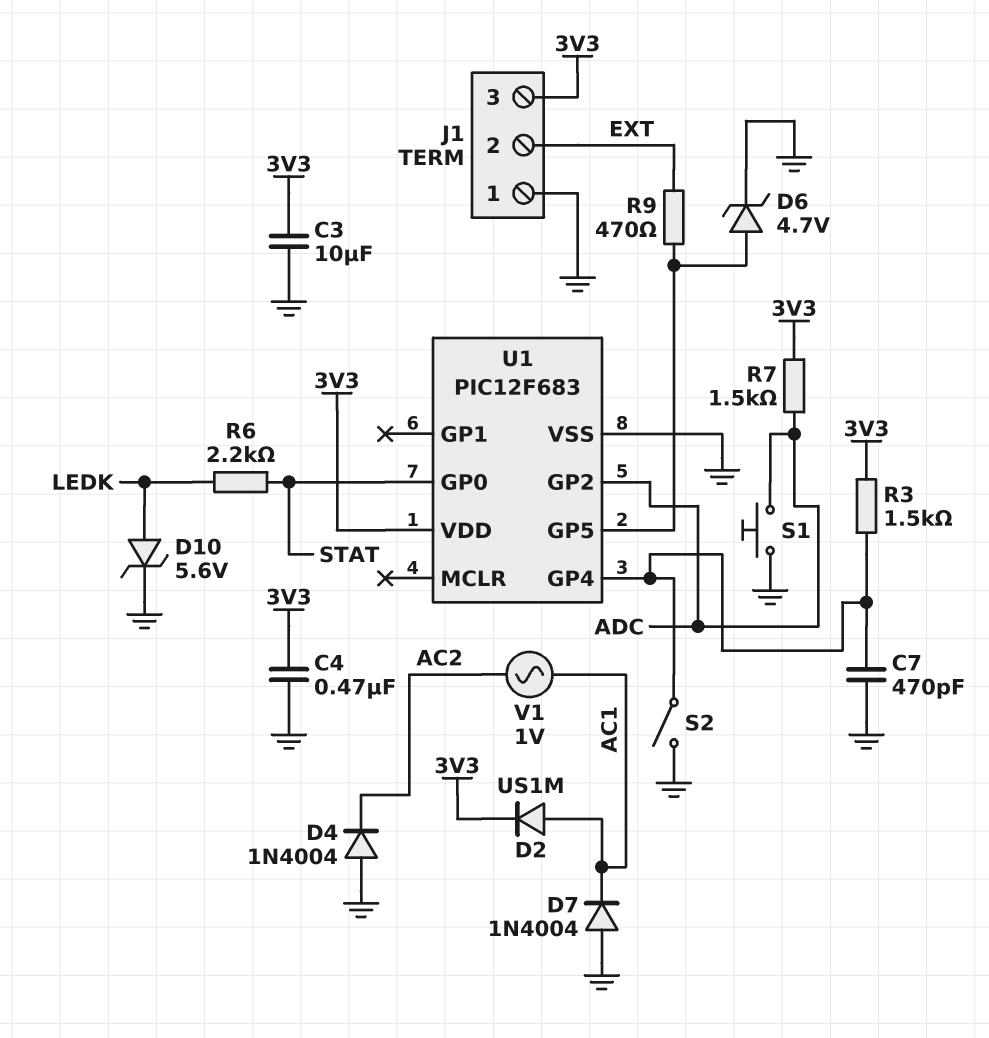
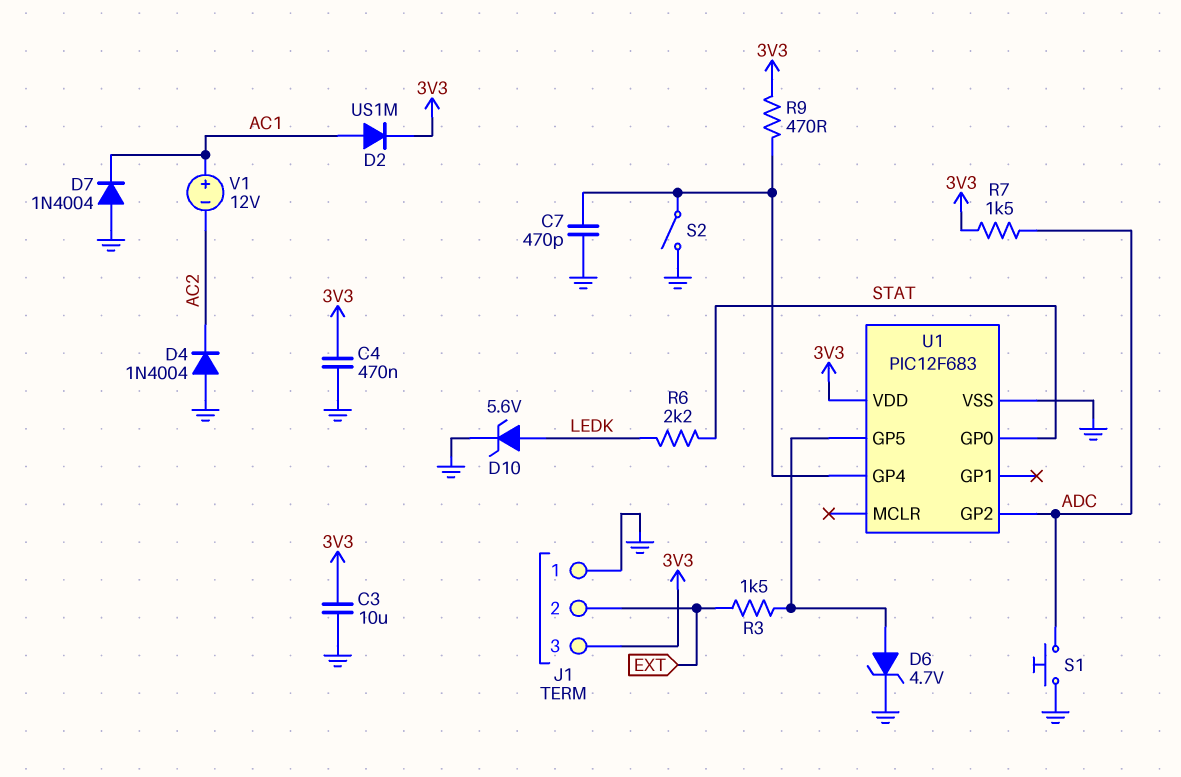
R3: 1.5k (3V3, U1/GP4) -> 1.5k (EXT, U1/GP5)
R9: 470 (EXT, U1/GP5) -> 470 (3V3, U1/GP4)
V1: AC 1V (AC1, AC2) -> 12V (plus AC1, minus AC2)

